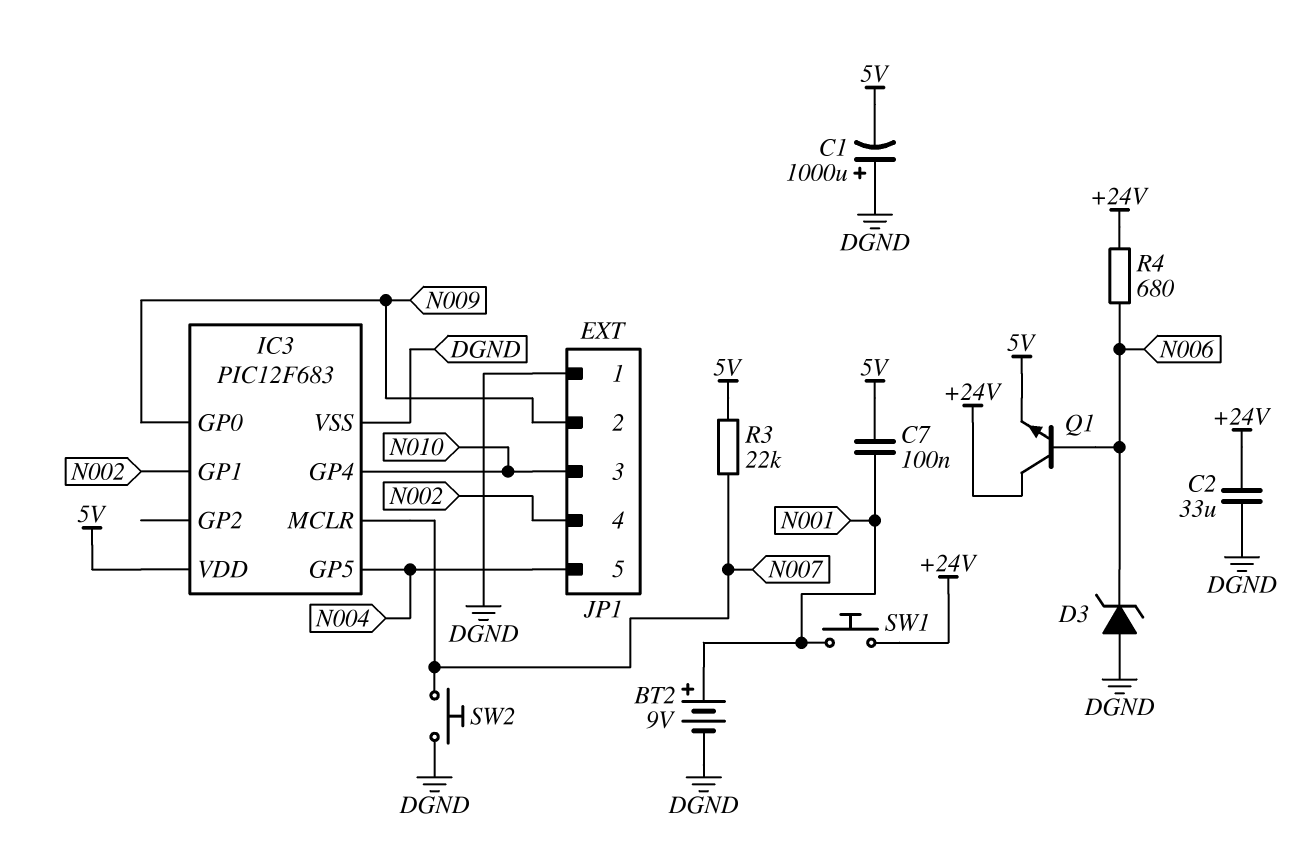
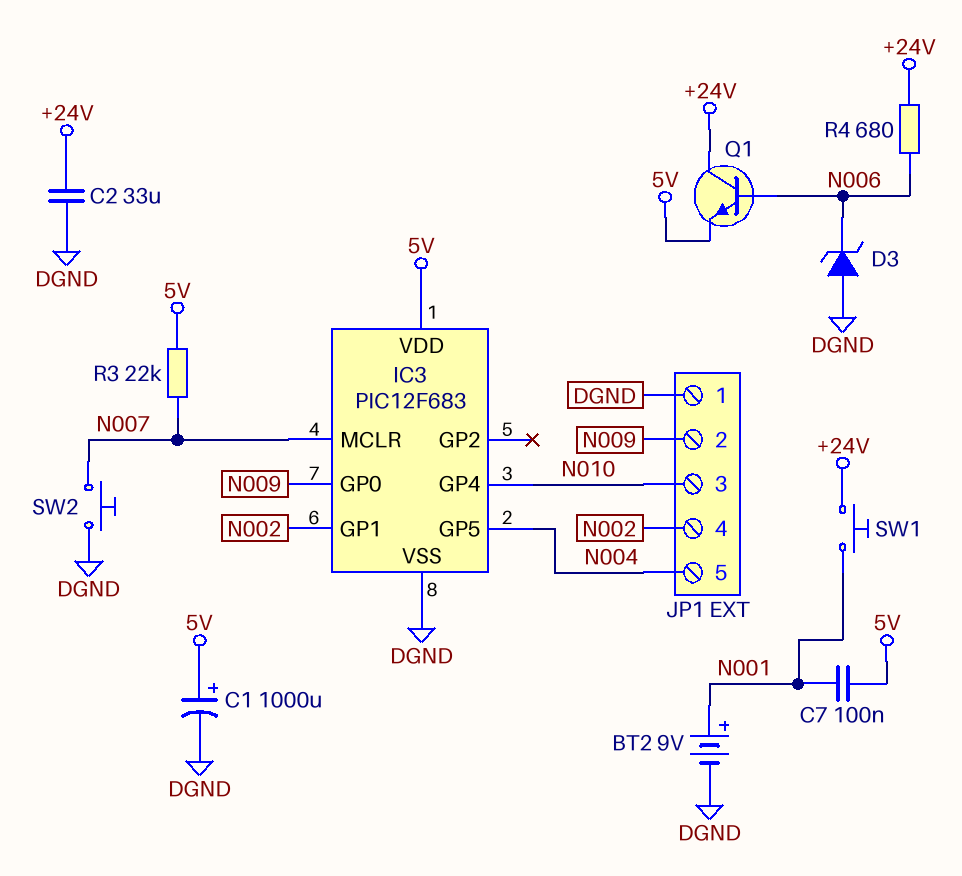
C1: 1000uF (plus DGND, minus 5V) -> 1000uF (plus 5V, minus DGND)

